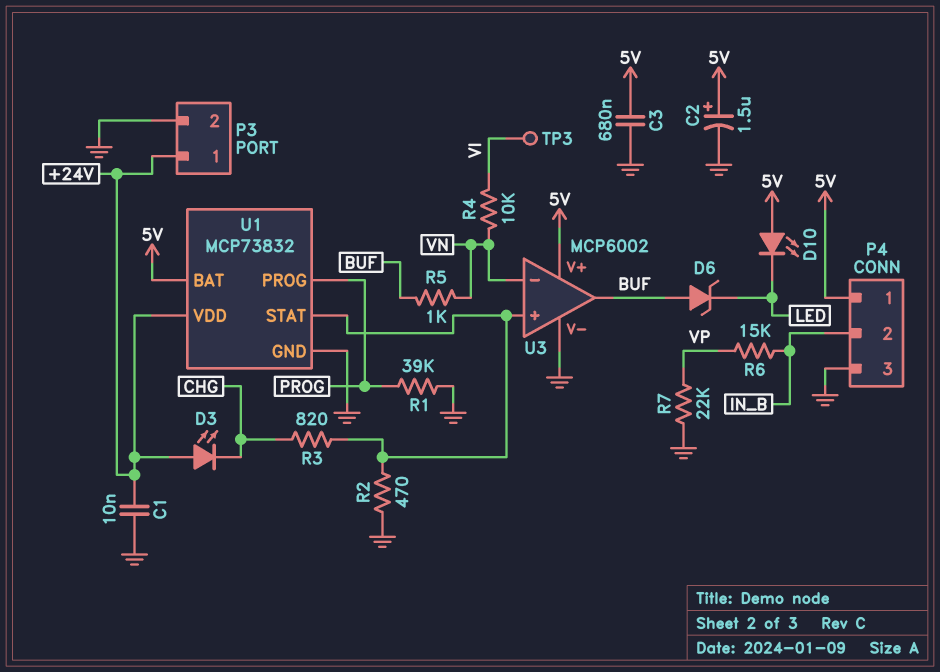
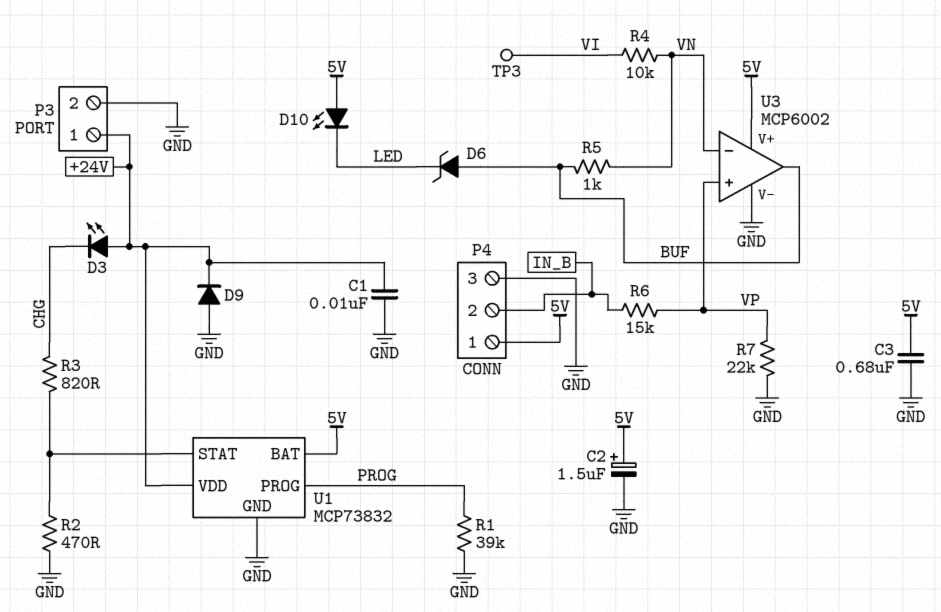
D9: none -> diode (A GND, K +24V)
U3 pin in+: U1/STAT -> VP

